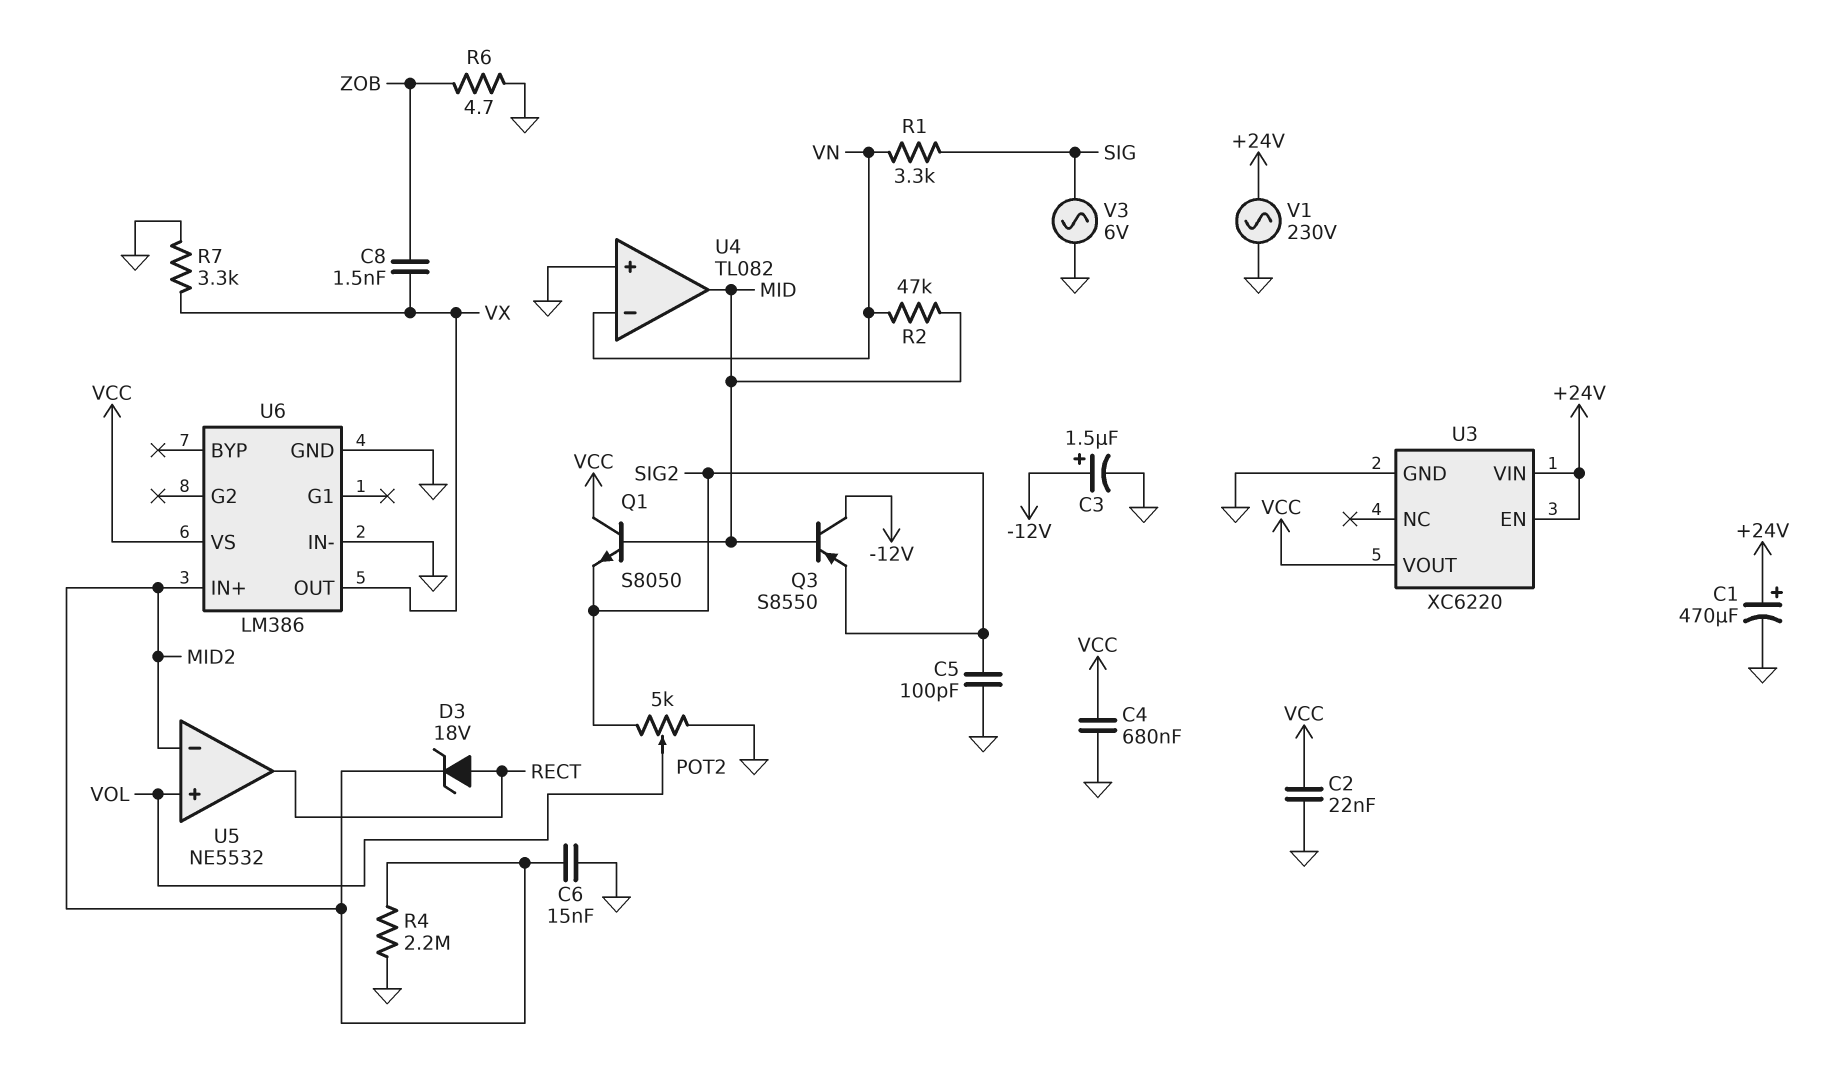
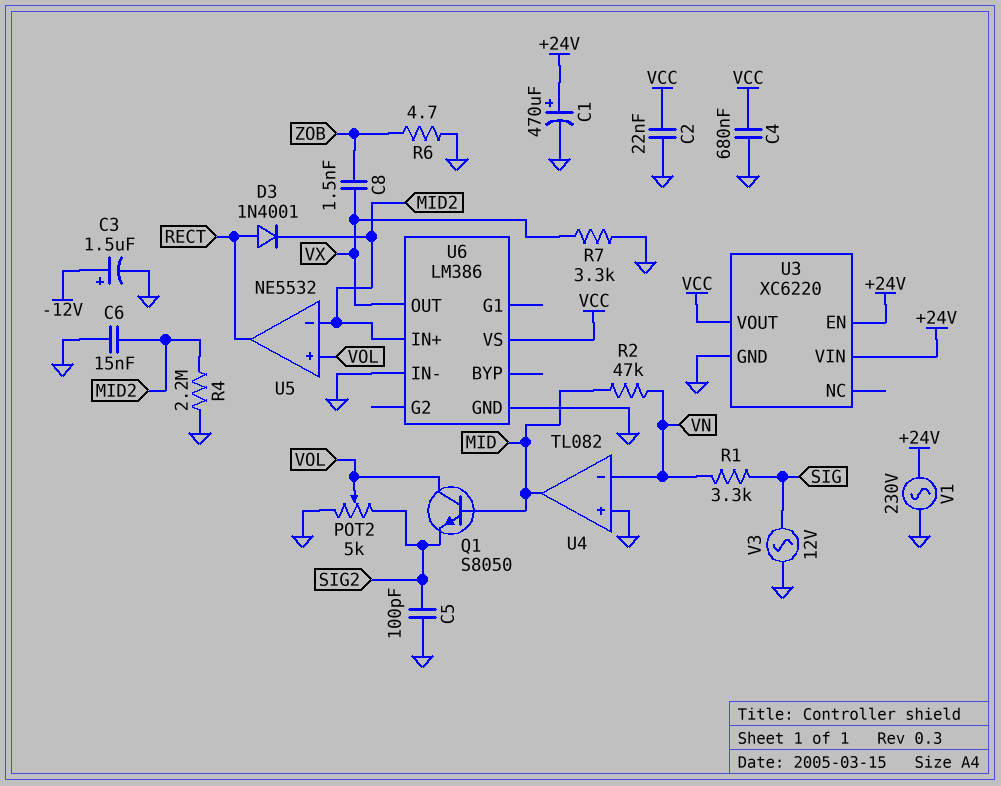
D3: zener 18V (A RECT, K MID2) -> diode 1N4001 (A RECT, K MID2)
Q1: NPN S8050 (B MID, C VCC, E SIG2) -> NPN S8050 (B MID, C VOL, E SIG2)
Q3: PNP S8550 (B MID, C -12V, E SIG2) -> none
V3: AC 6V (GND, SIG) -> AC 12V (GND, SIG)

